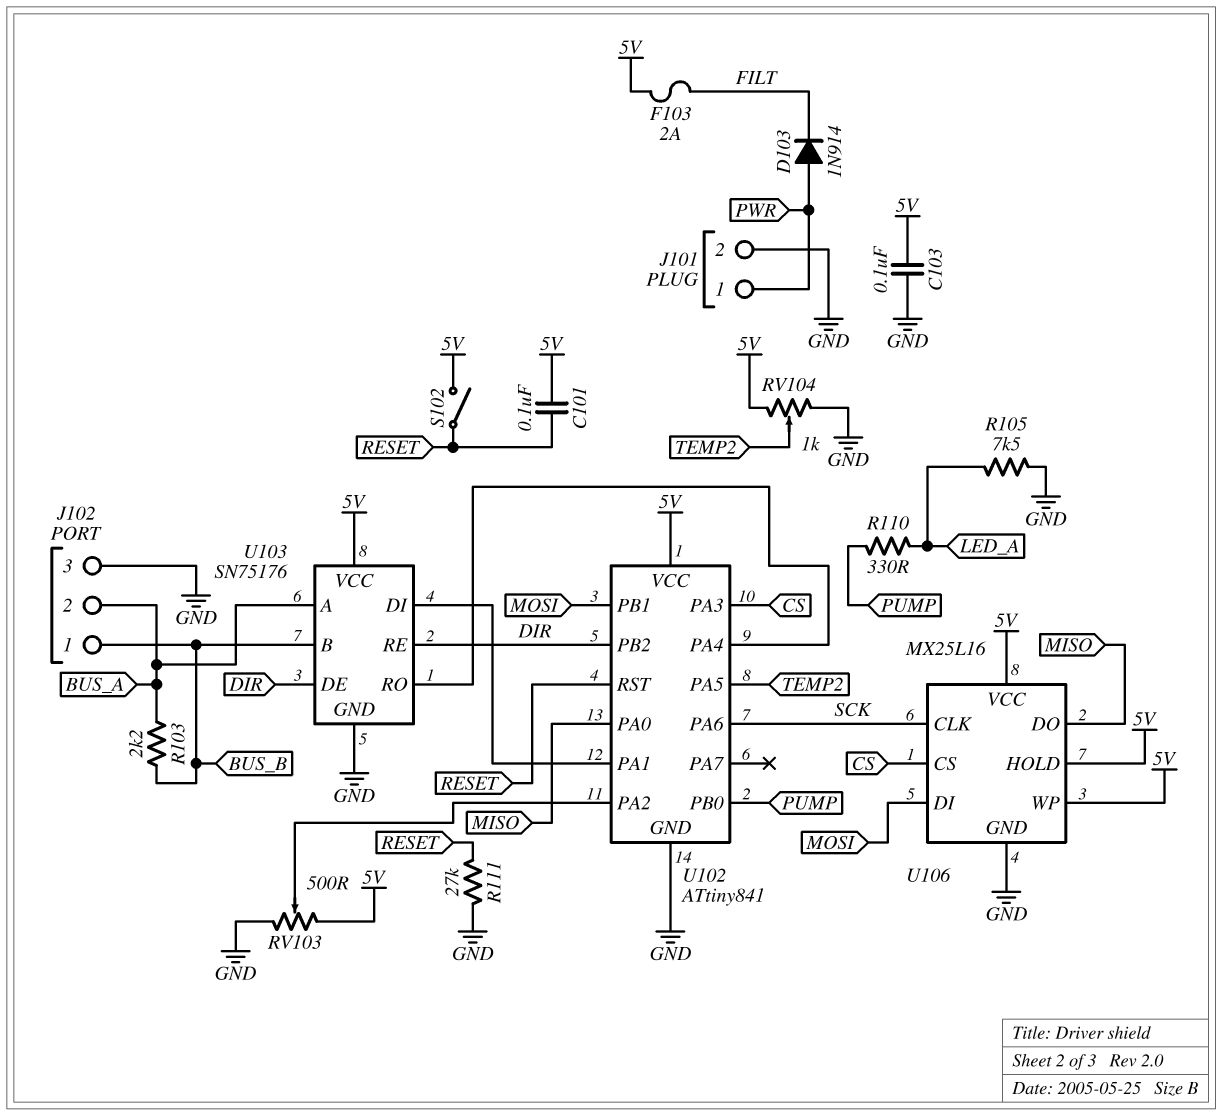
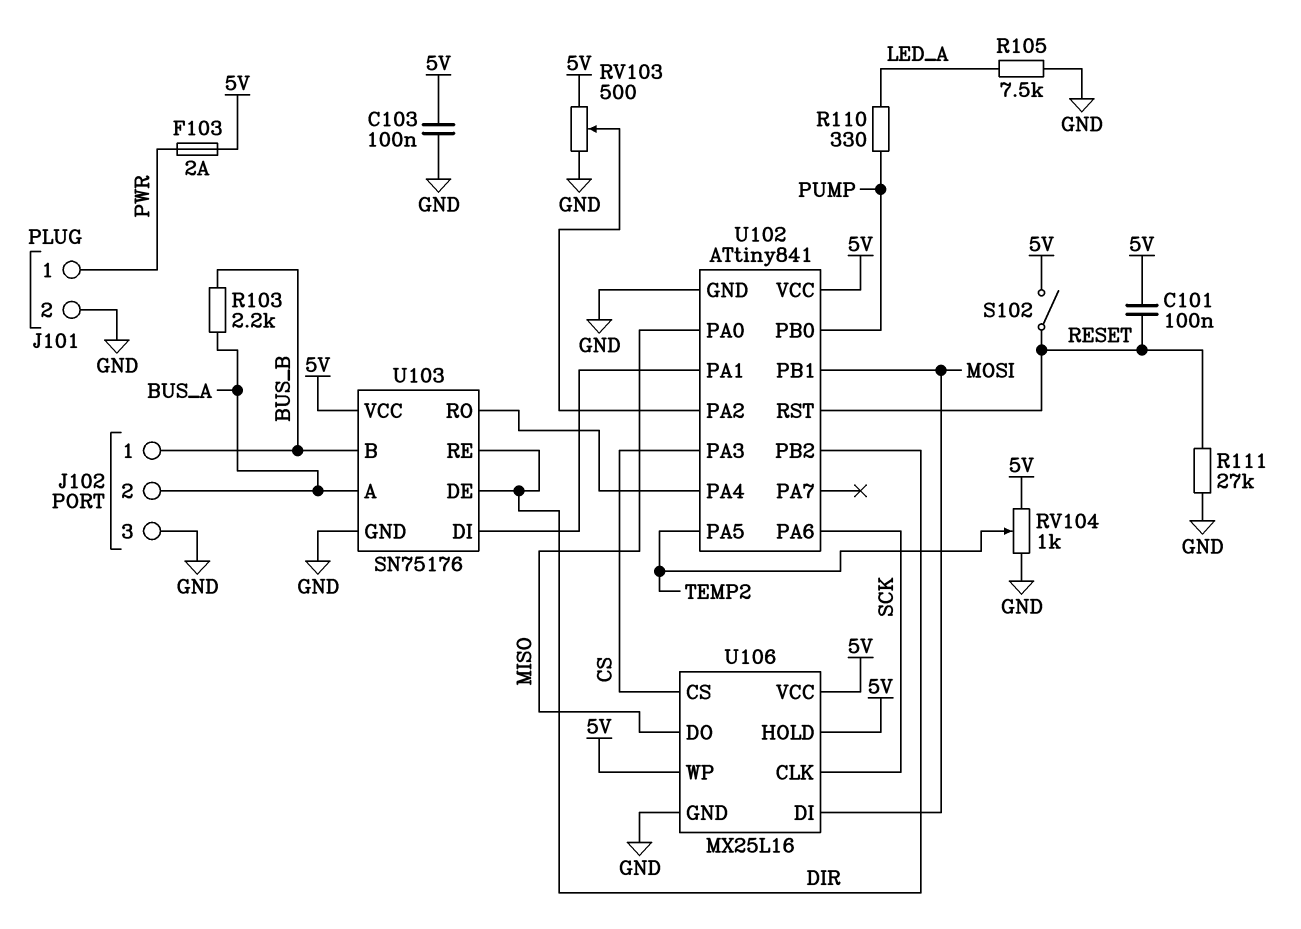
D103: diode 1N914 (A PWR, K FILT) -> none
F103: 2A (5V, FILT) -> 2A (5V, PWR)

